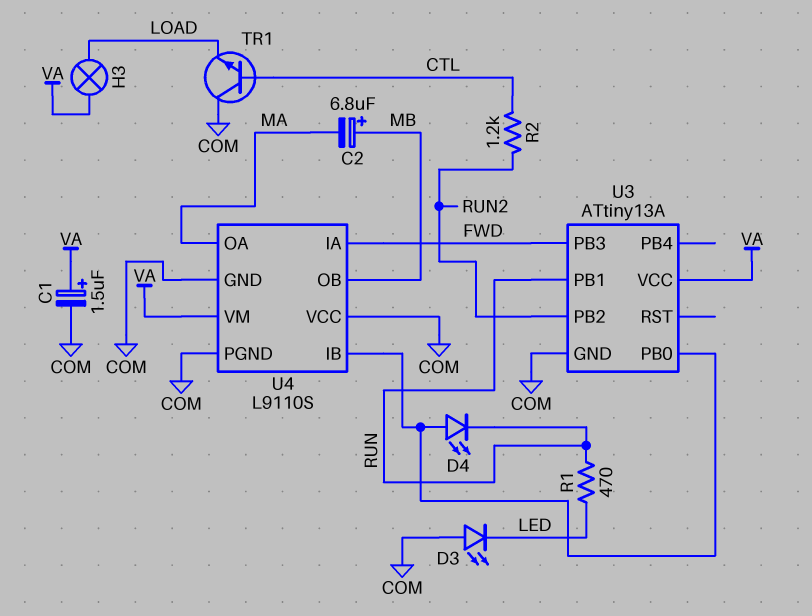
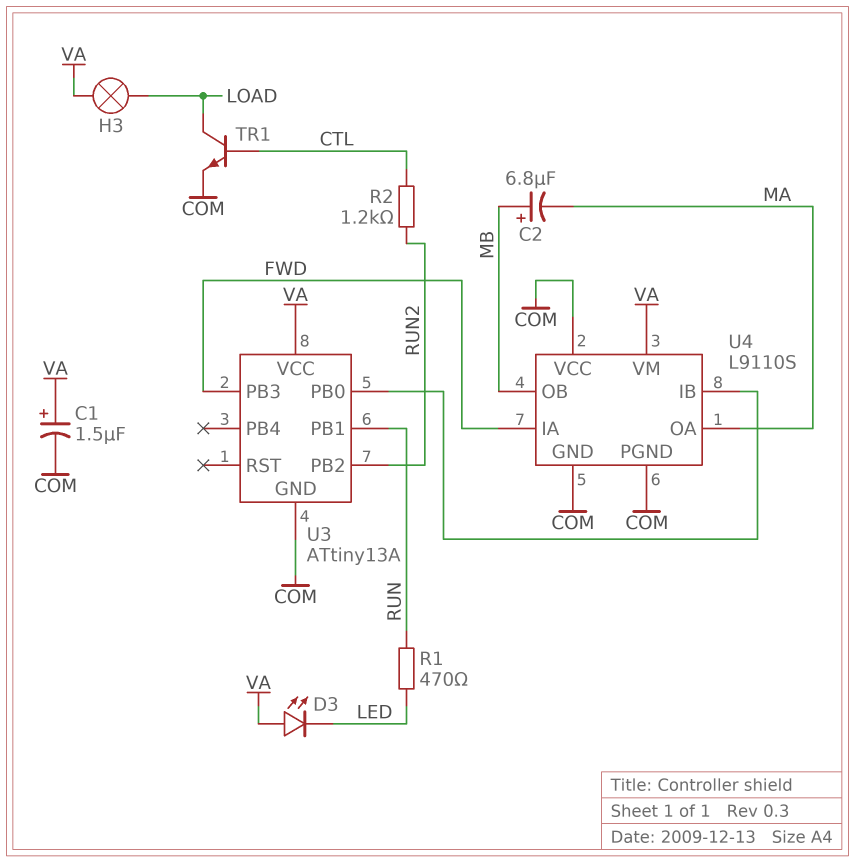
D3: LED (A COM, K LED) -> LED (A VA, K LED)
D4: LED (A U3/PB0, K RUN) -> none
TR1: NPN (B CTL, C COM, E LOAD) -> NPN (B CTL, C LOAD, E COM)

